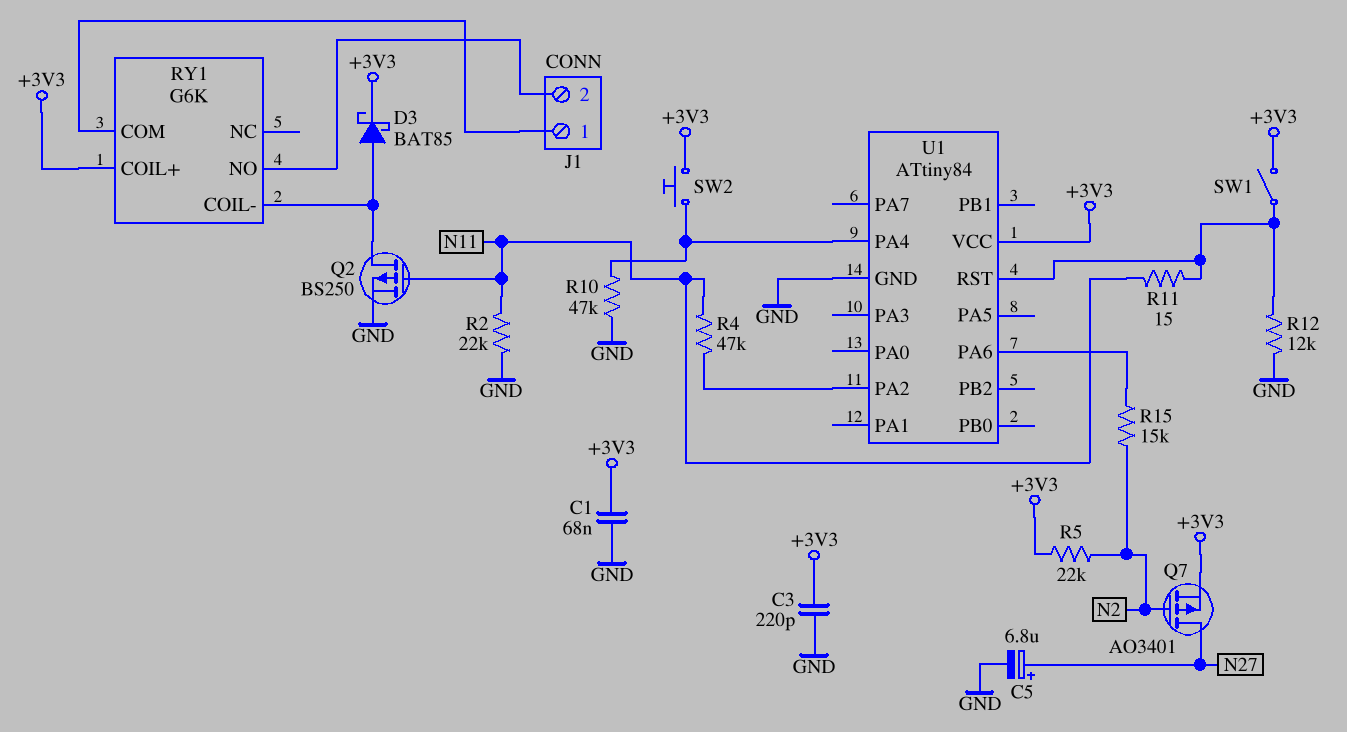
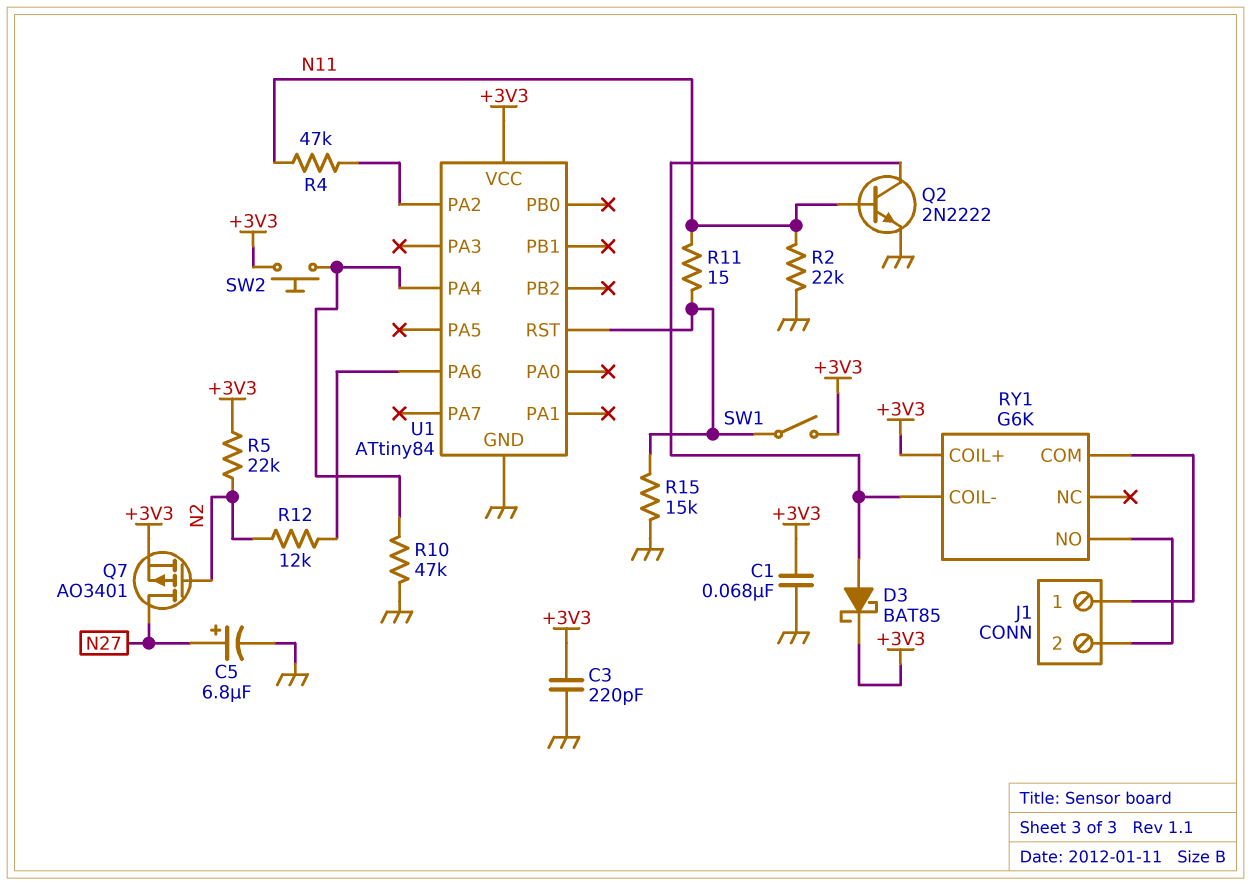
Q2: PMOS BS250 (G N11, D RY1/COIL-, S GND) -> NPN 2N2222 (B N11, C RY1/COIL-, E GND)
R12: 12k (GND, U1/RST) -> 12k (N2, U1/PA6)
R15: 15k (N2, U1/PA6) -> 15k (GND, U1/RST)

